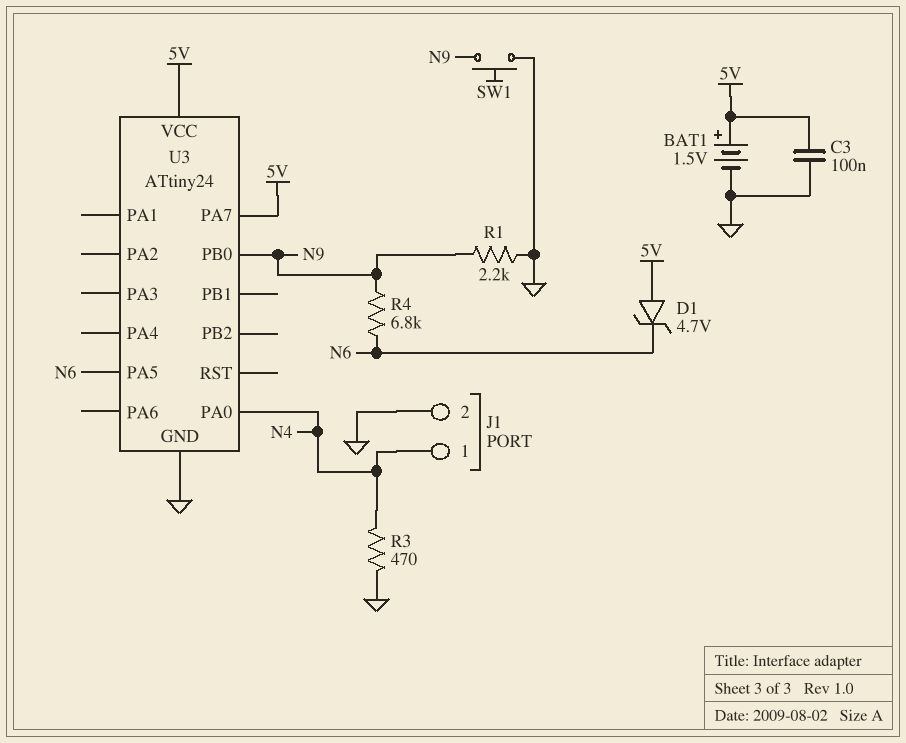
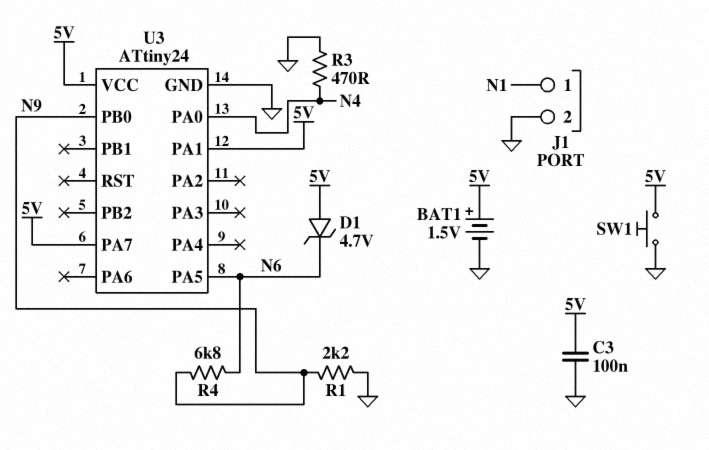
J1 pin 1: N4 -> N1
SW1: button (GND, N9) -> button (5V, GND)
U3 pin PA1: none -> 5V

